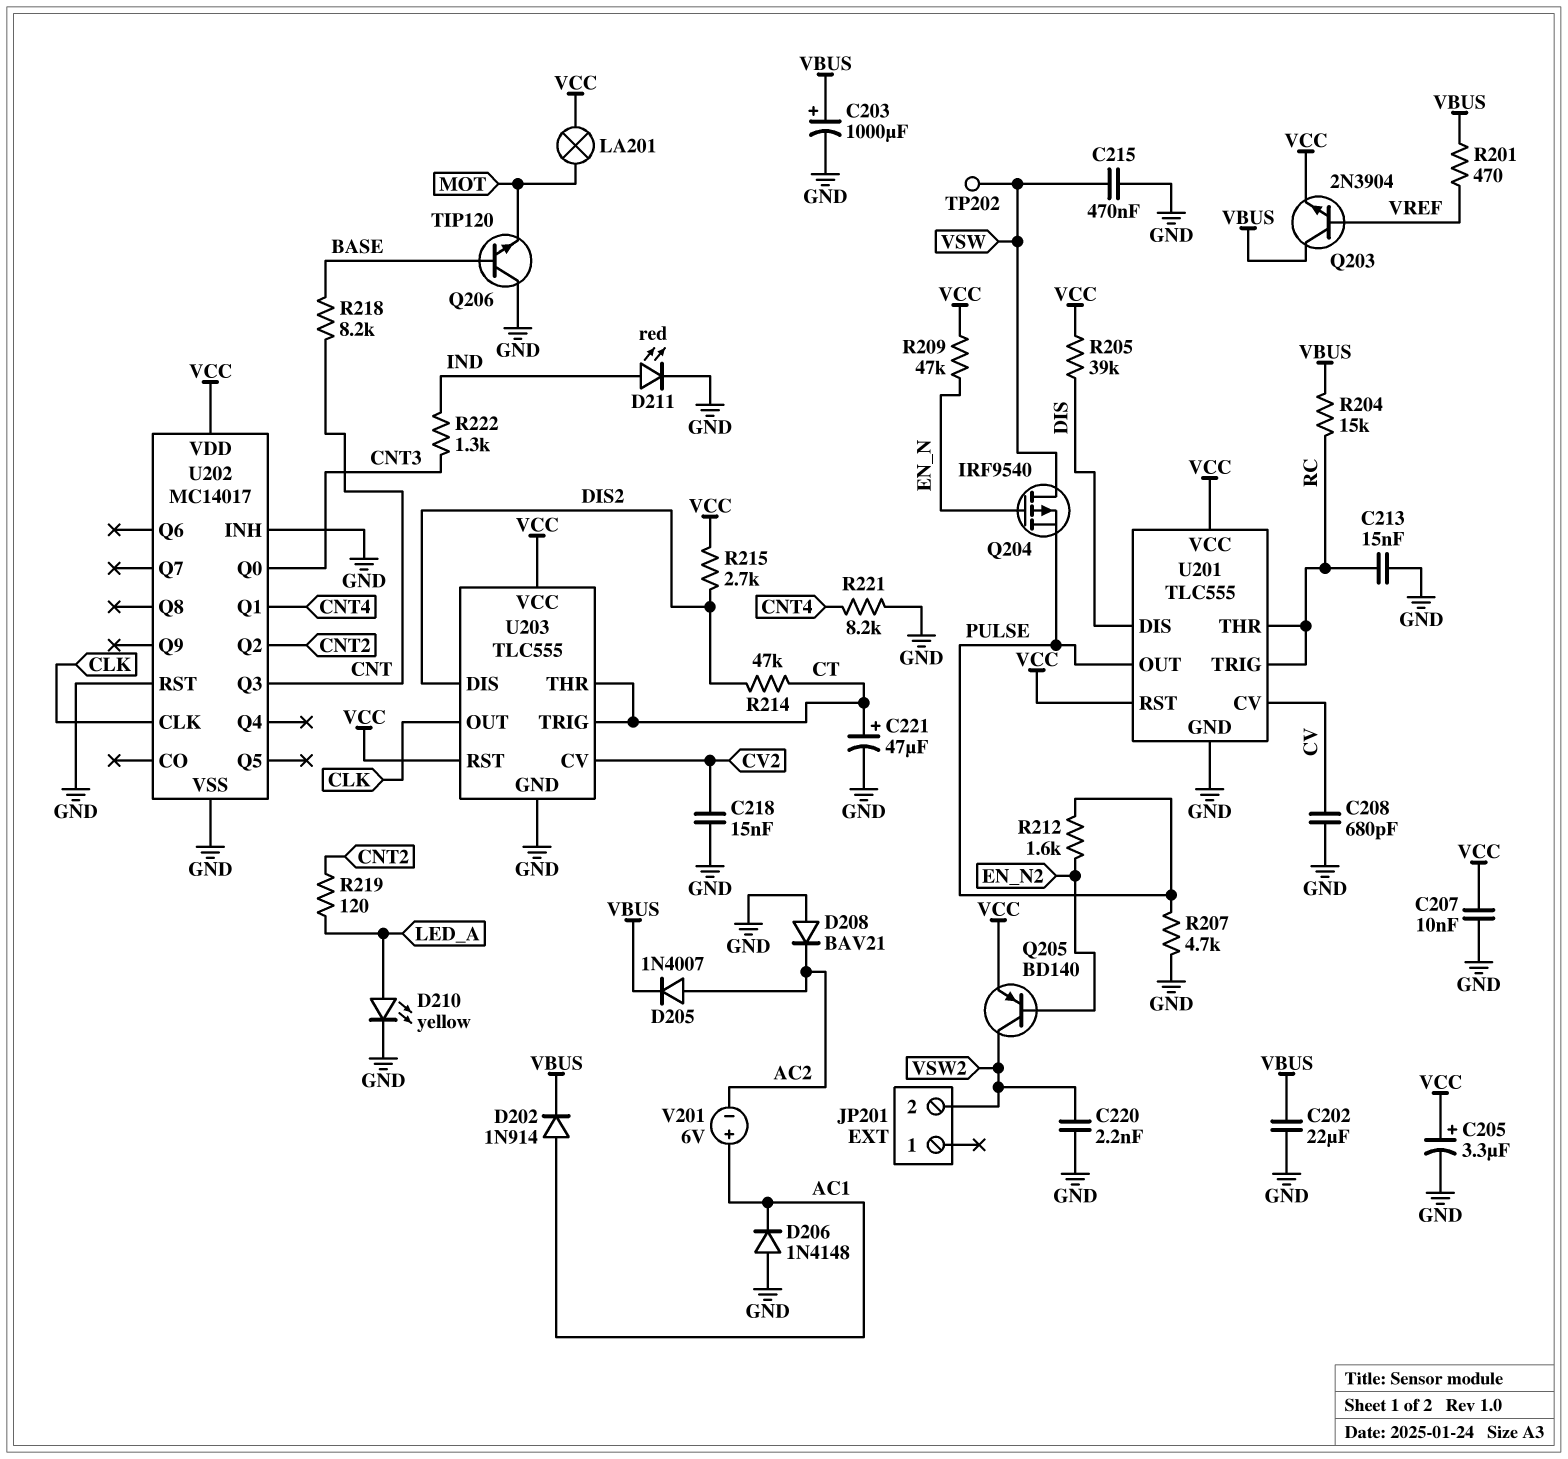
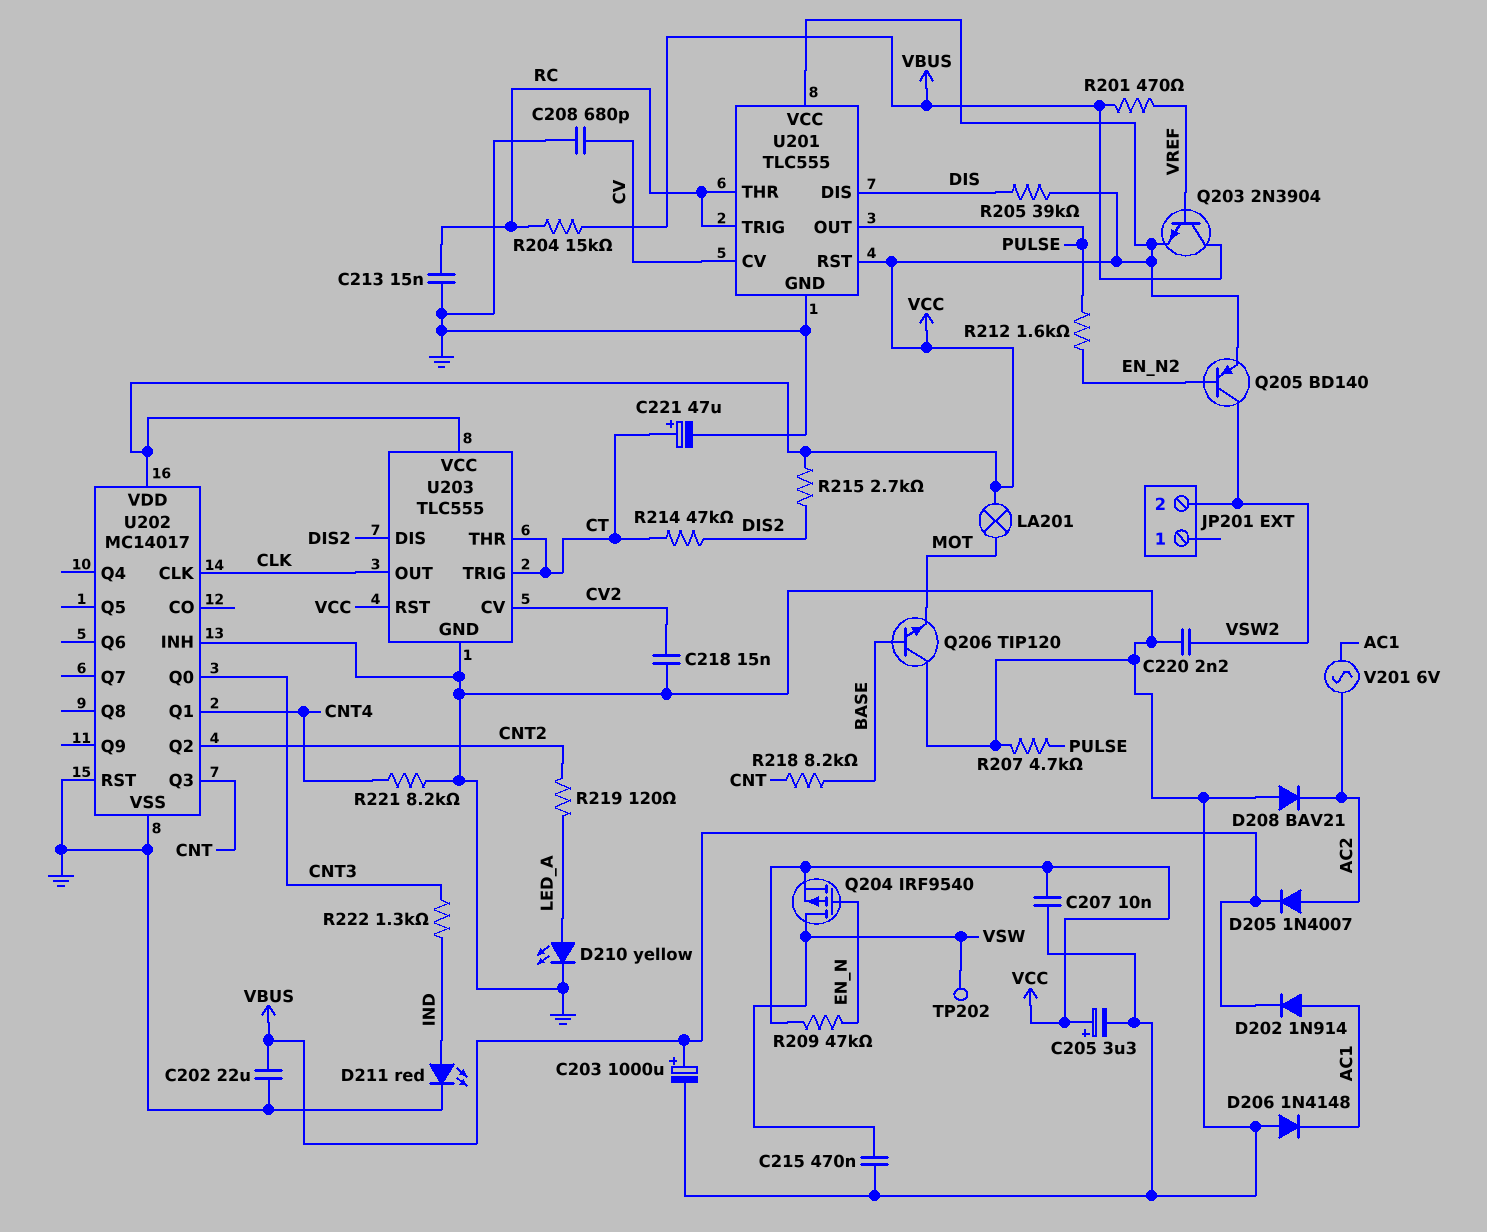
Q204: PMOS IRF9540 (G EN_N, D VSW, S PULSE) -> PMOS IRF9540 (G EN_N, D VSW, S VCC)
V201: 6V (plus AC1, minus AC2) -> AC 6V (AC1, AC2)

